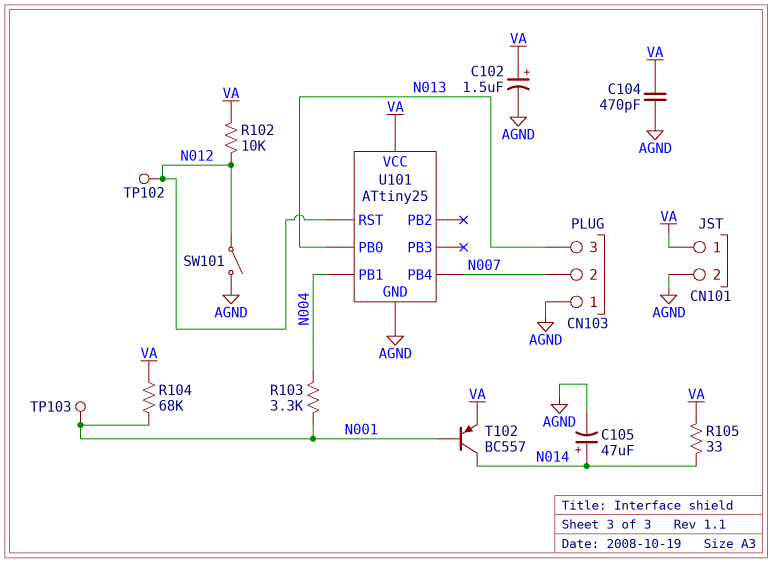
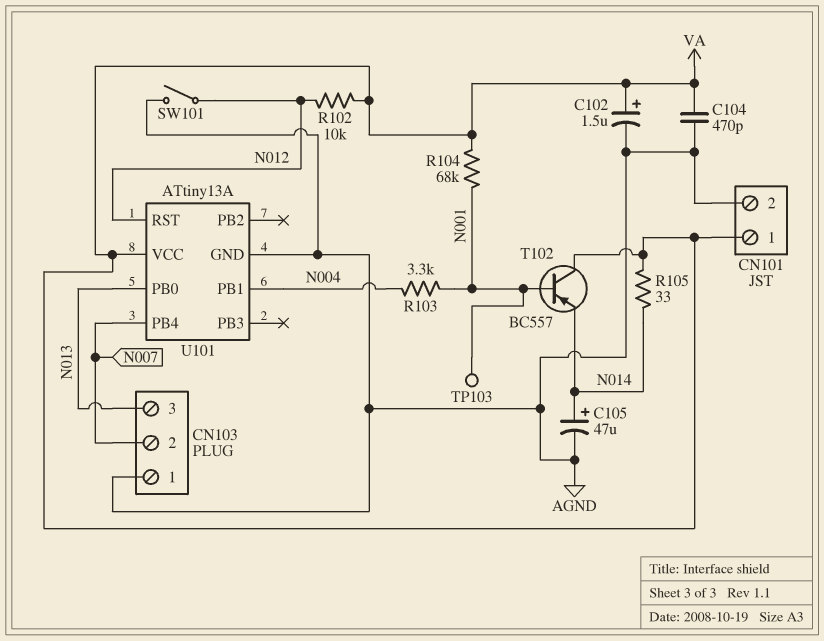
T102: PNP BC557 (B N001, C N014, E VA) -> PNP BC557 (B N001, C VA, E N014)
TP102: test point (N012) -> none
U101: ATtiny25 -> ATtiny13A

